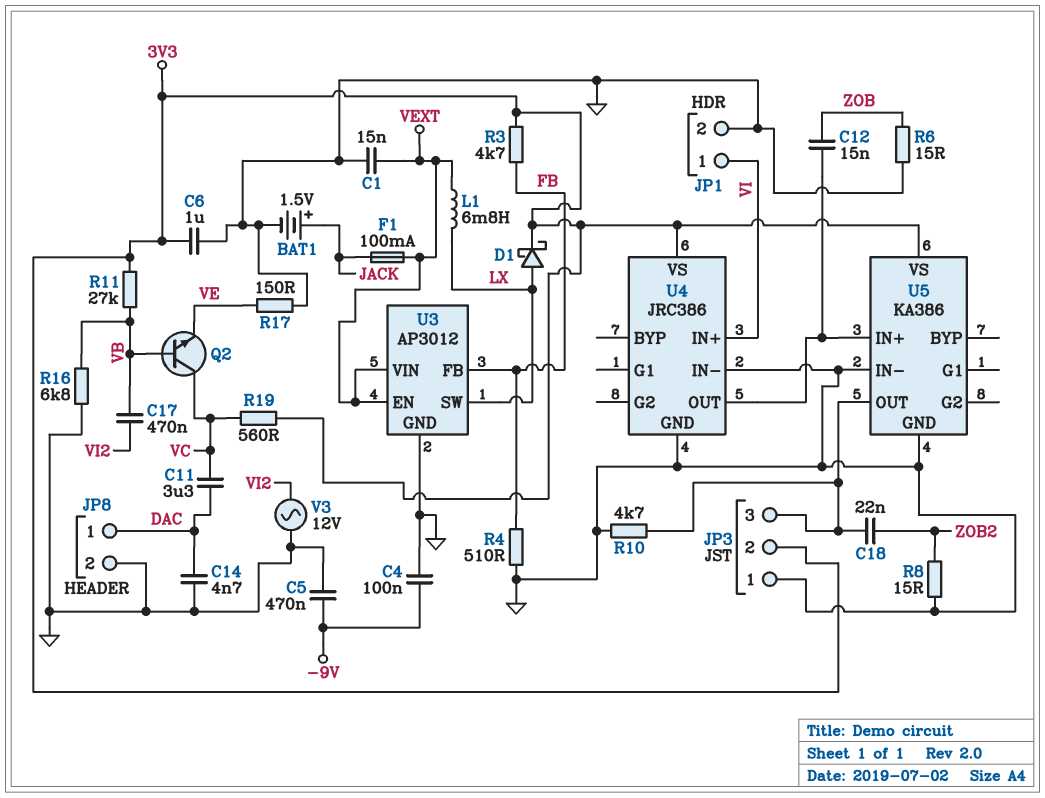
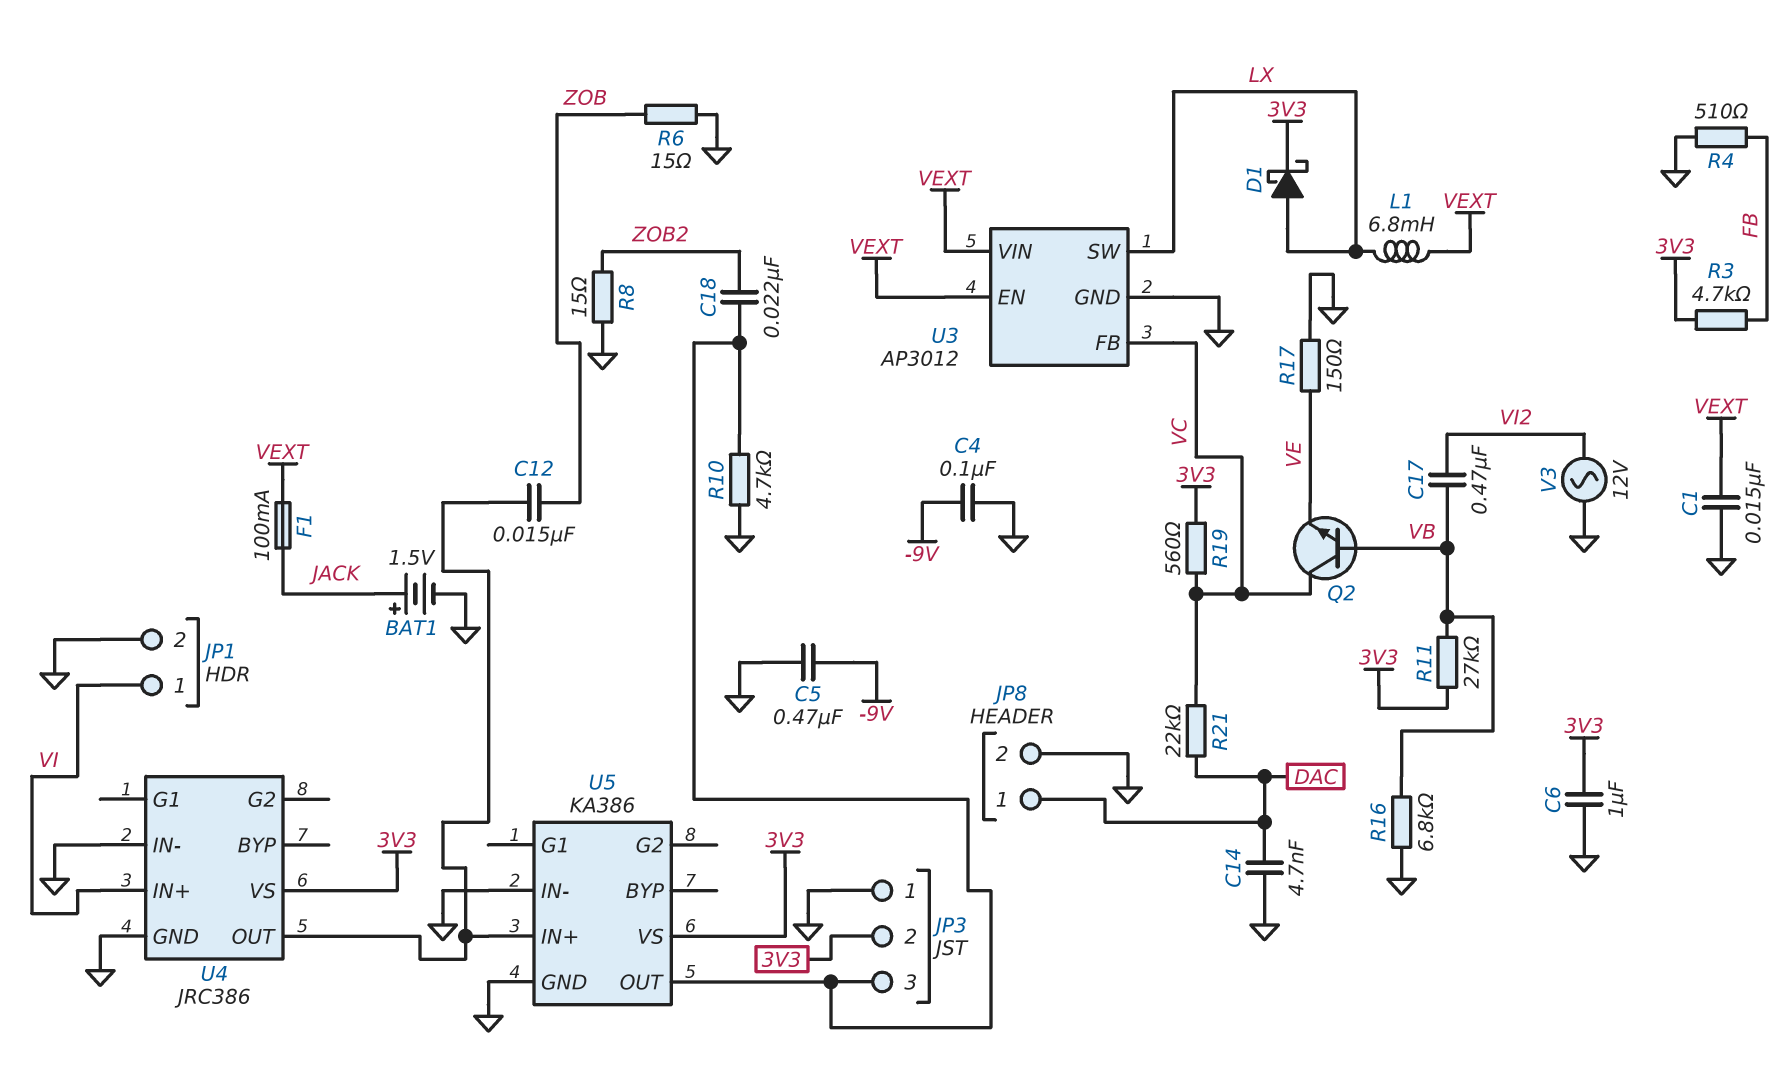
C11: 3.3uF (DAC, VC) -> none
R21: none -> 22k (DAC, VC)
U3 pin FB: FB -> VC

